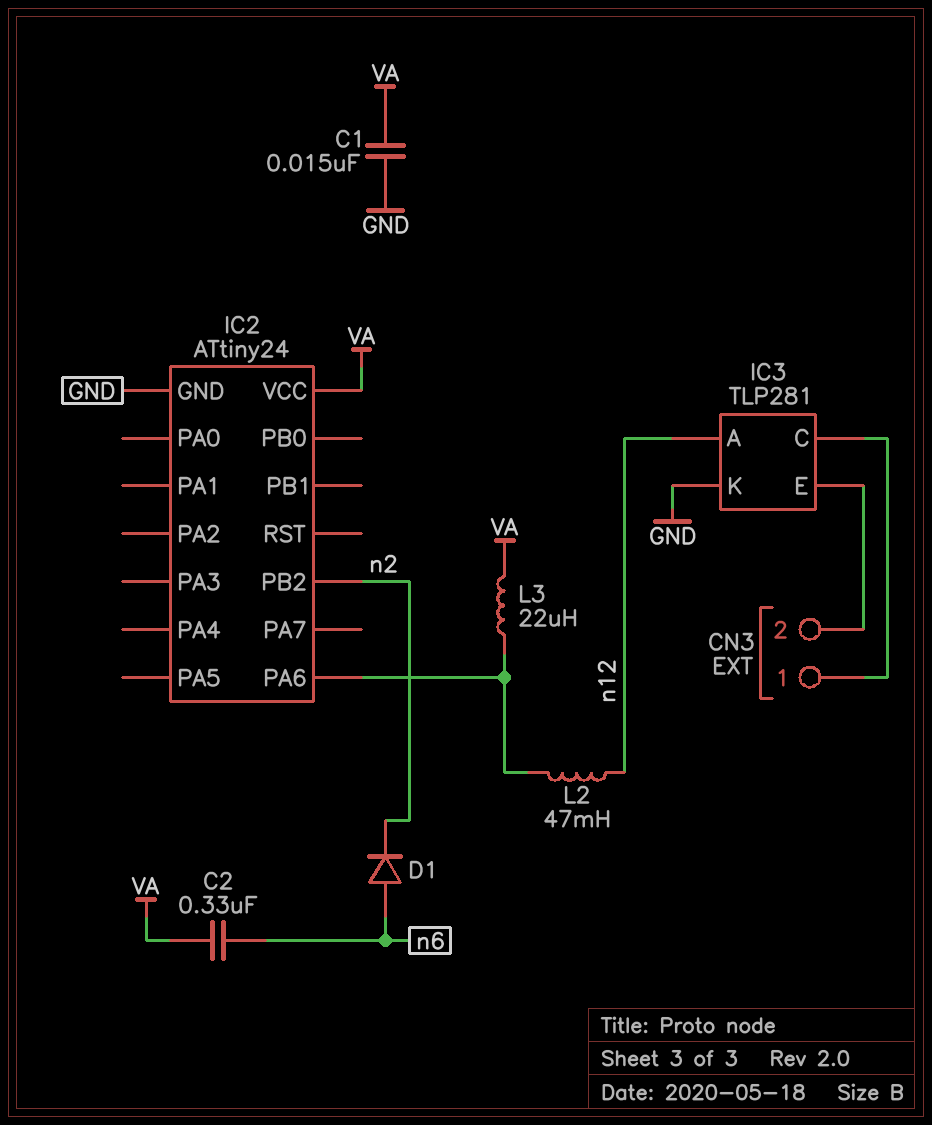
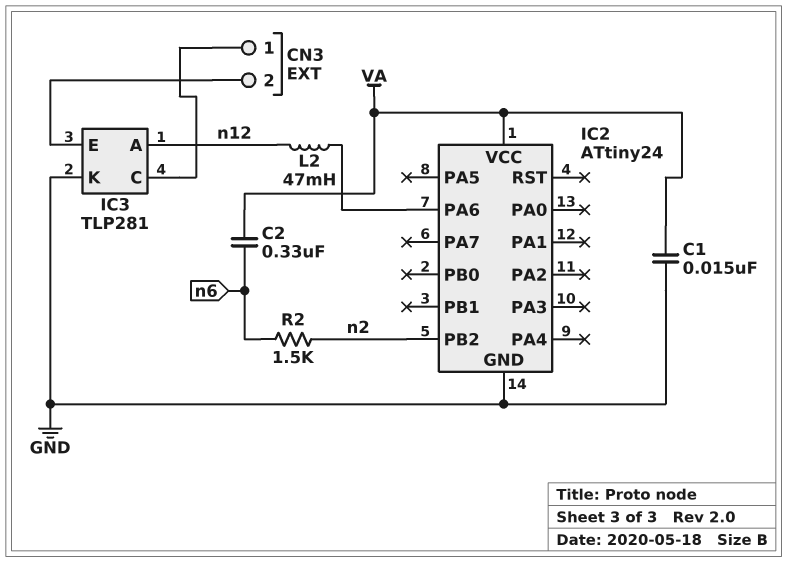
D1: diode (A n6, K n2) -> none
L3: 22uH (IC2/PA6, VA) -> none
R2: none -> 1.5k (n2, n6)

